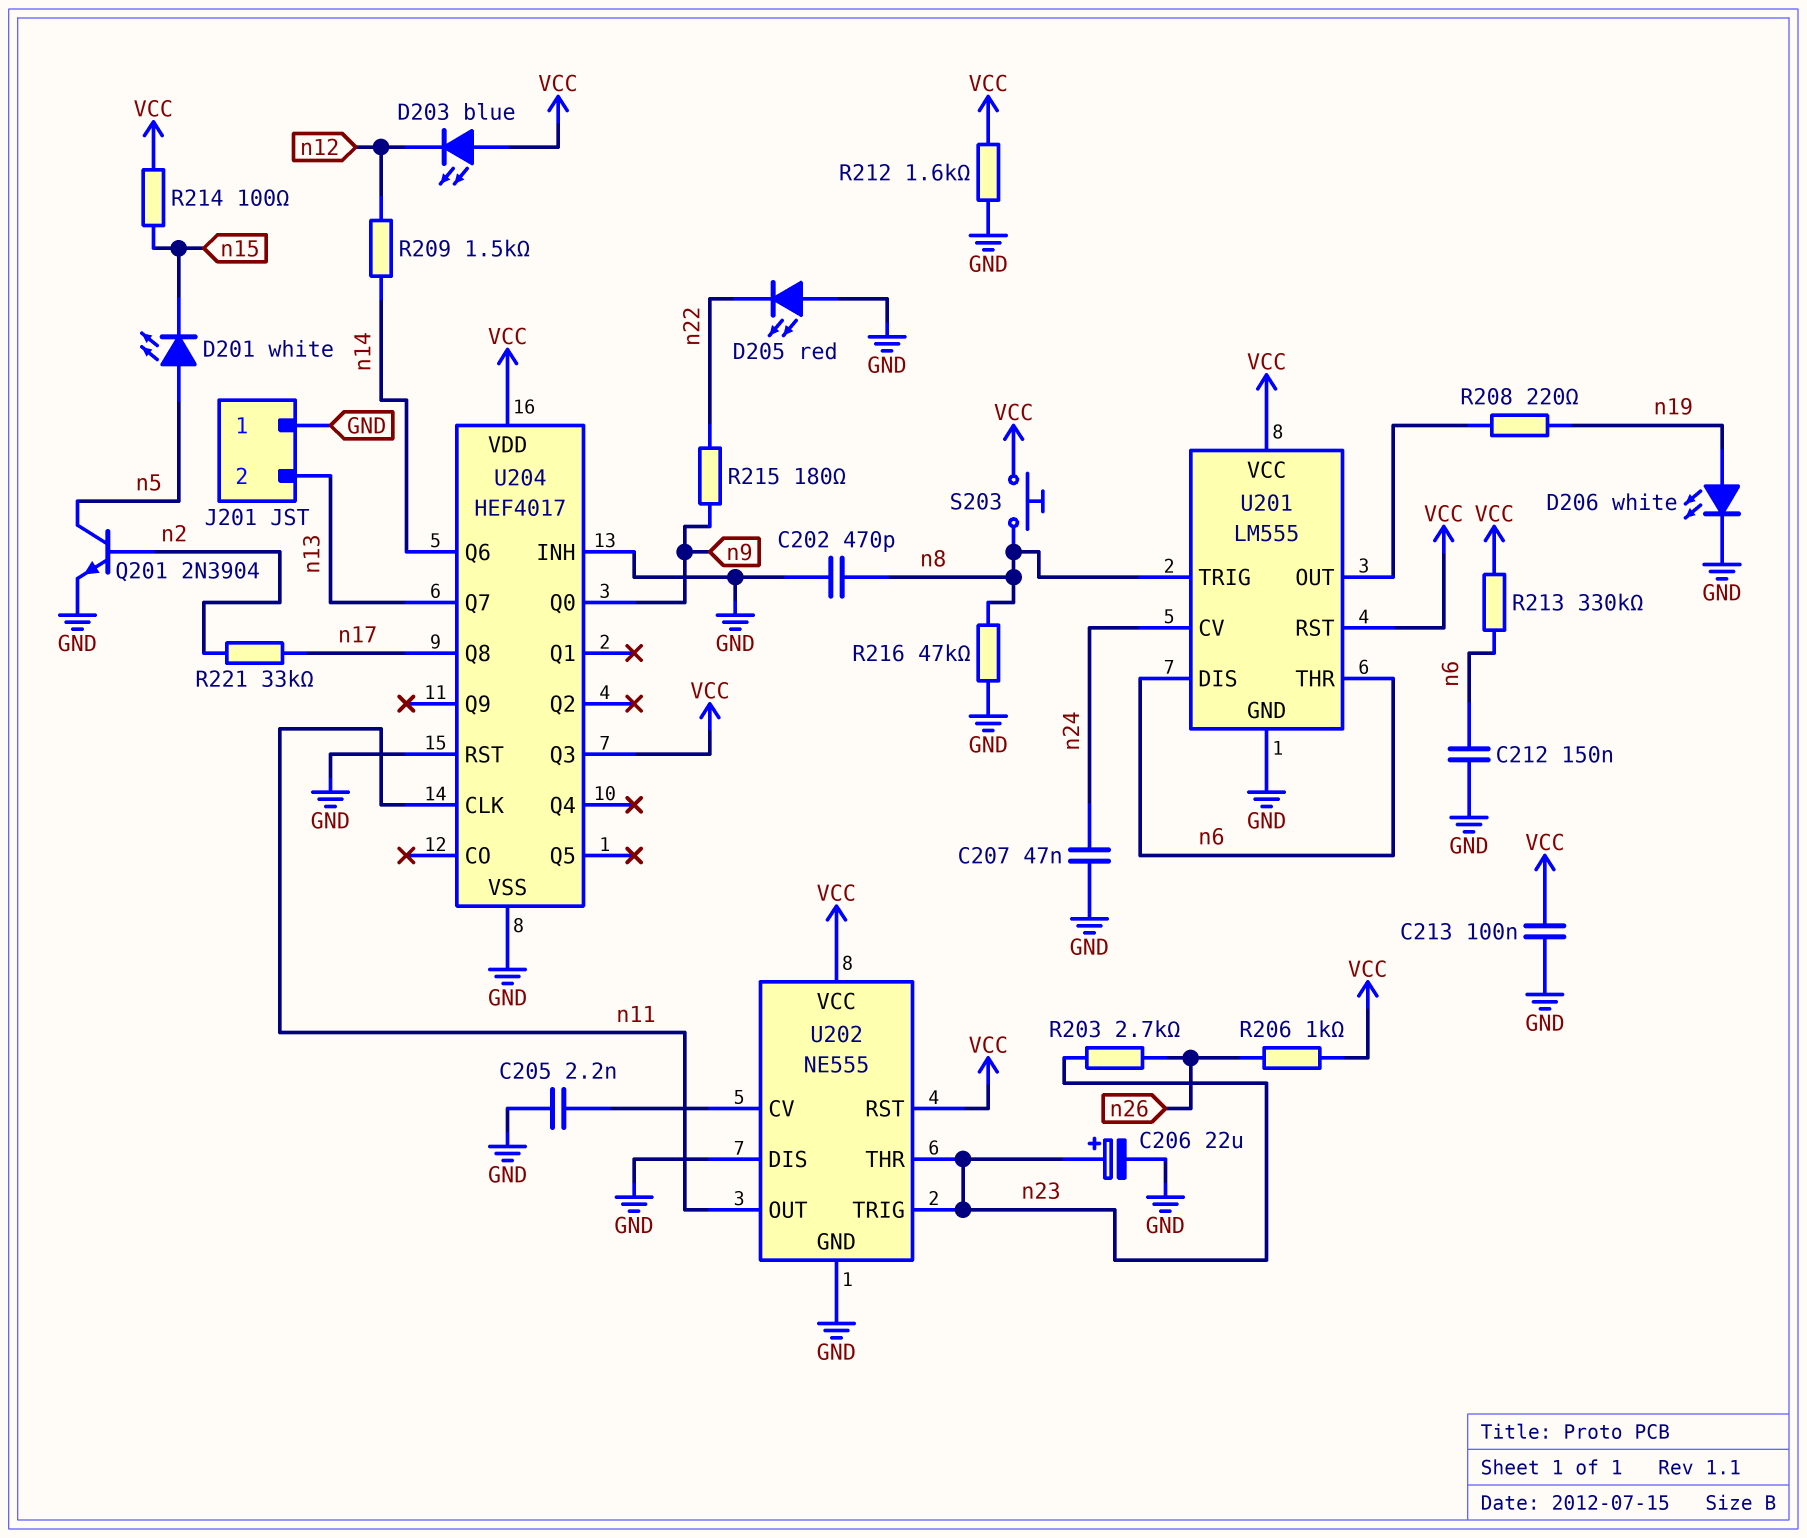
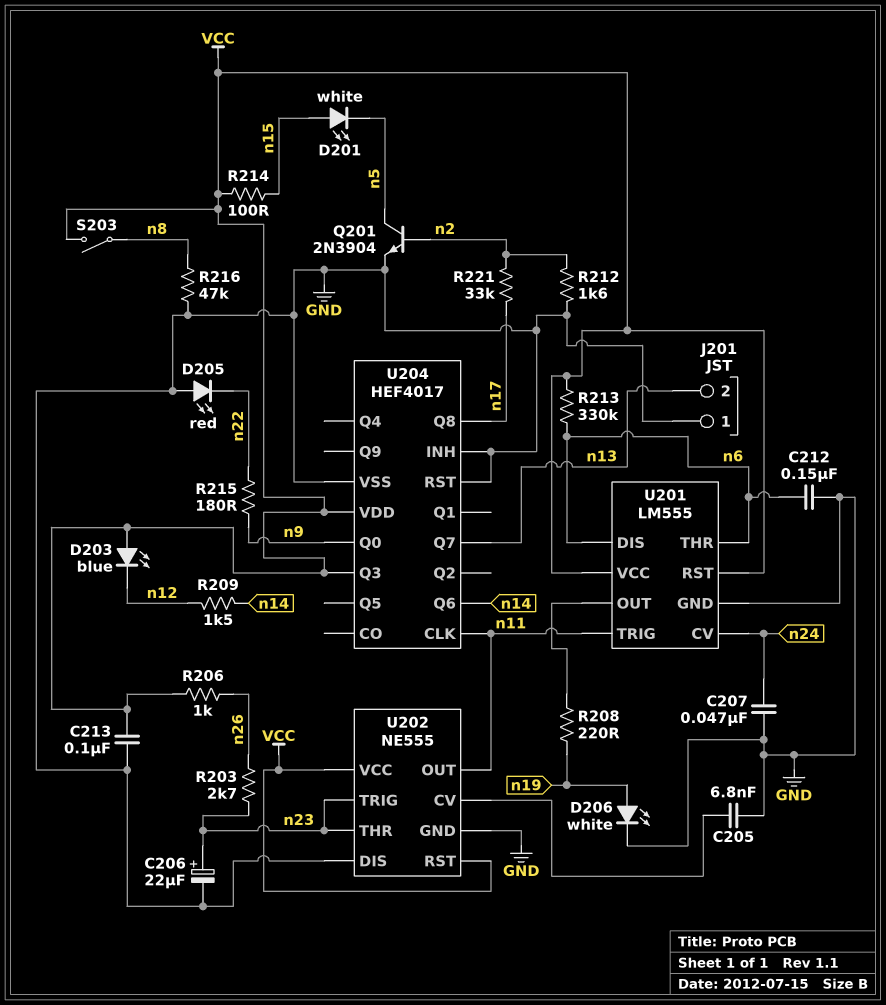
C202: 470pF (GND, n8) -> none
C205: 2.2nF (GND, U202/CV) -> 6.8nF (GND, U202/CV)
D201: LED white (A n5, K n15) -> LED white (A n15, K n5)
R212: 1.6k (GND, VCC) -> 1.6k (GND, n2)
S203: button (VCC, n8) -> switch (VCC, n8)
U201 pin TRIG: n8 -> n11

